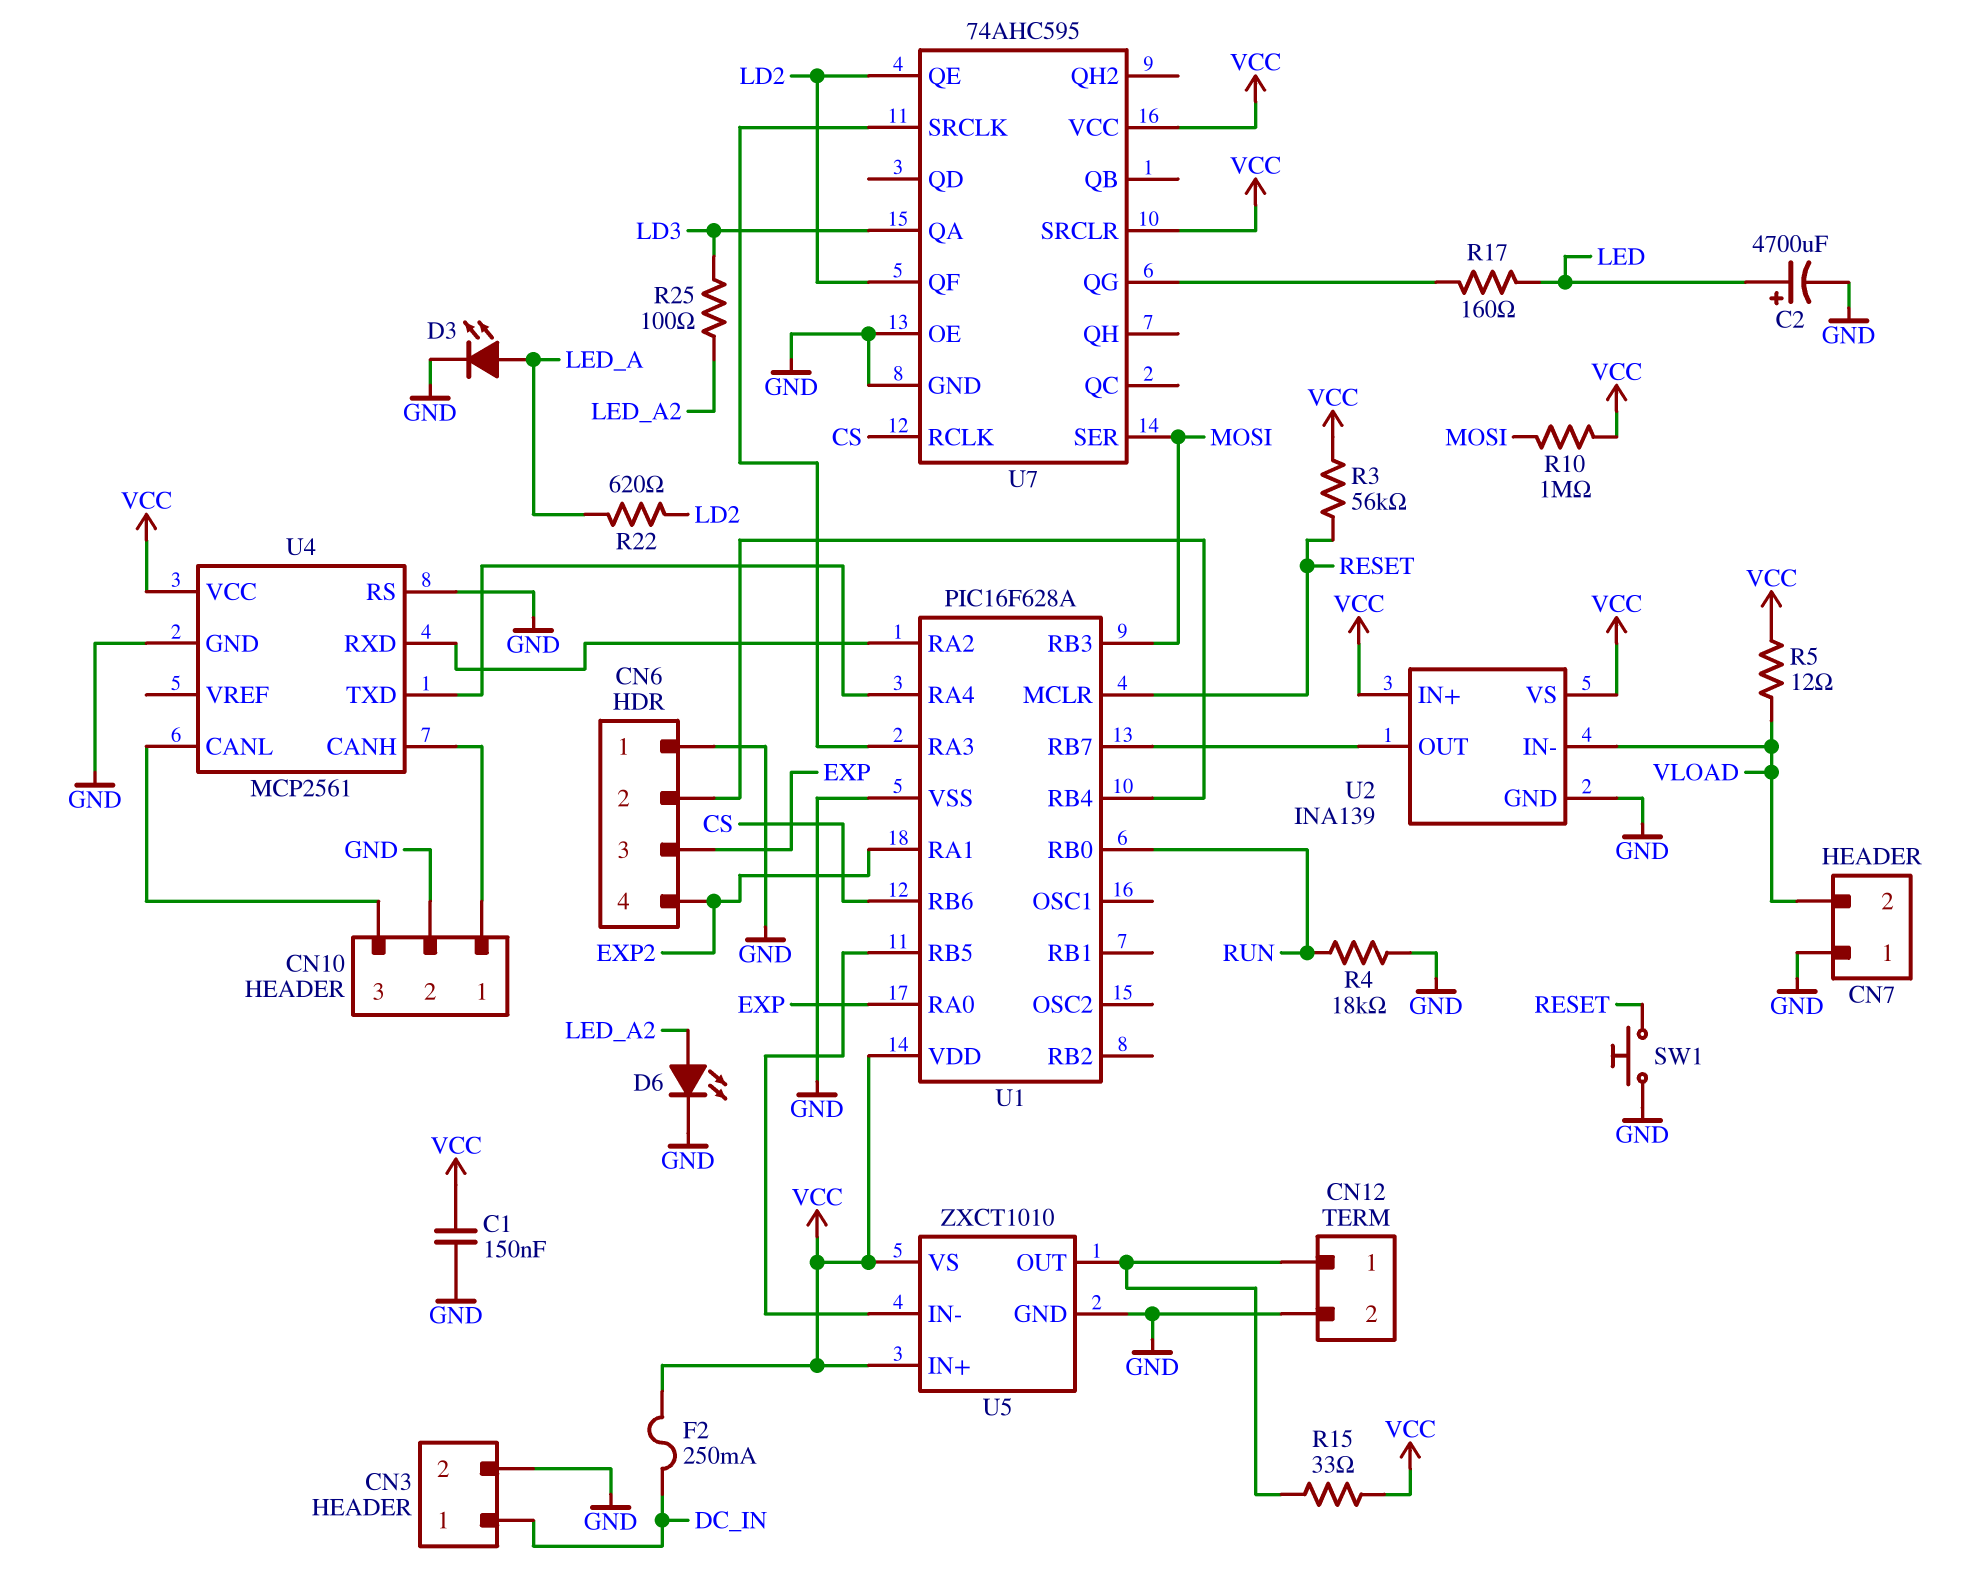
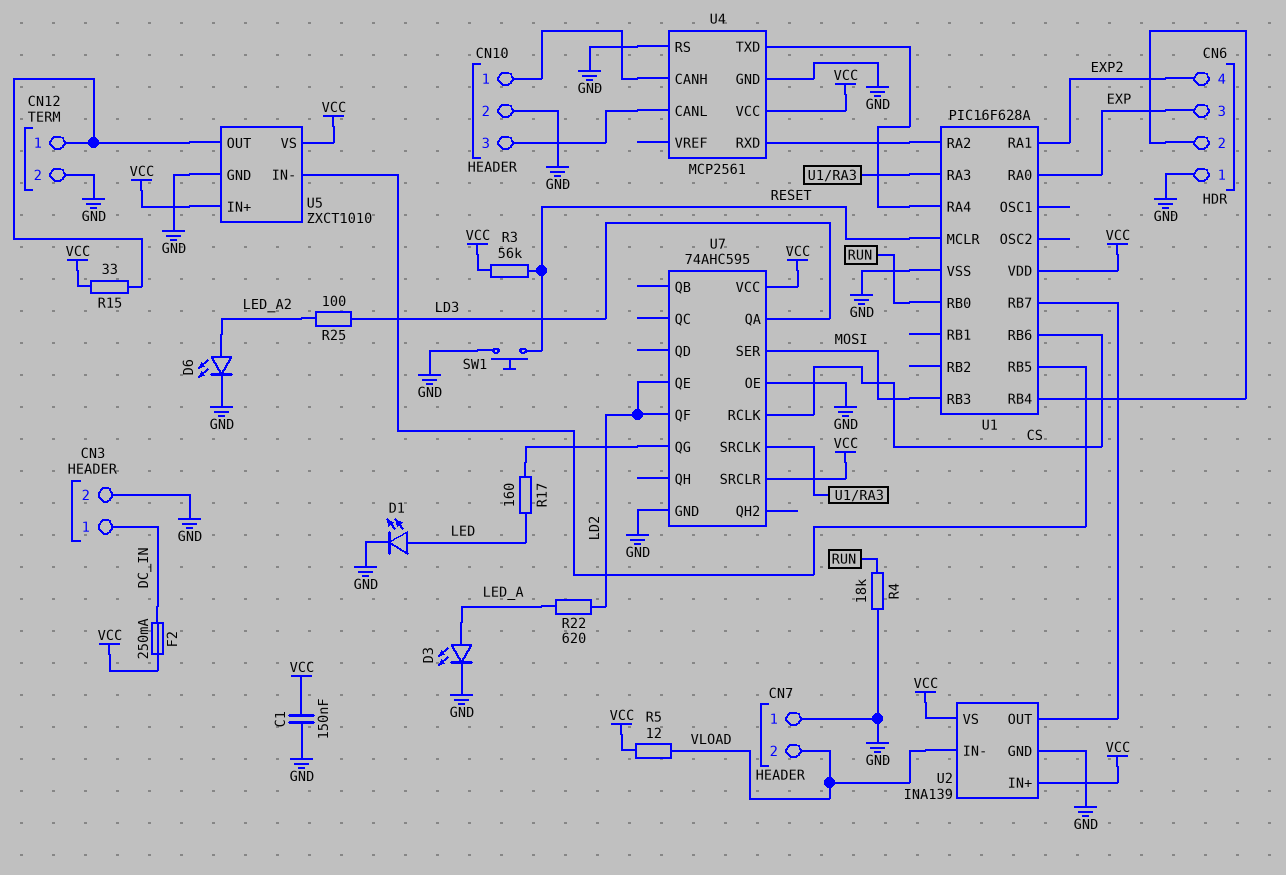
C2: 4700uF (plus LED, minus GND) -> none
D1: none -> LED (A LED, K GND)
R10: 1M (MOSI, VCC) -> none

